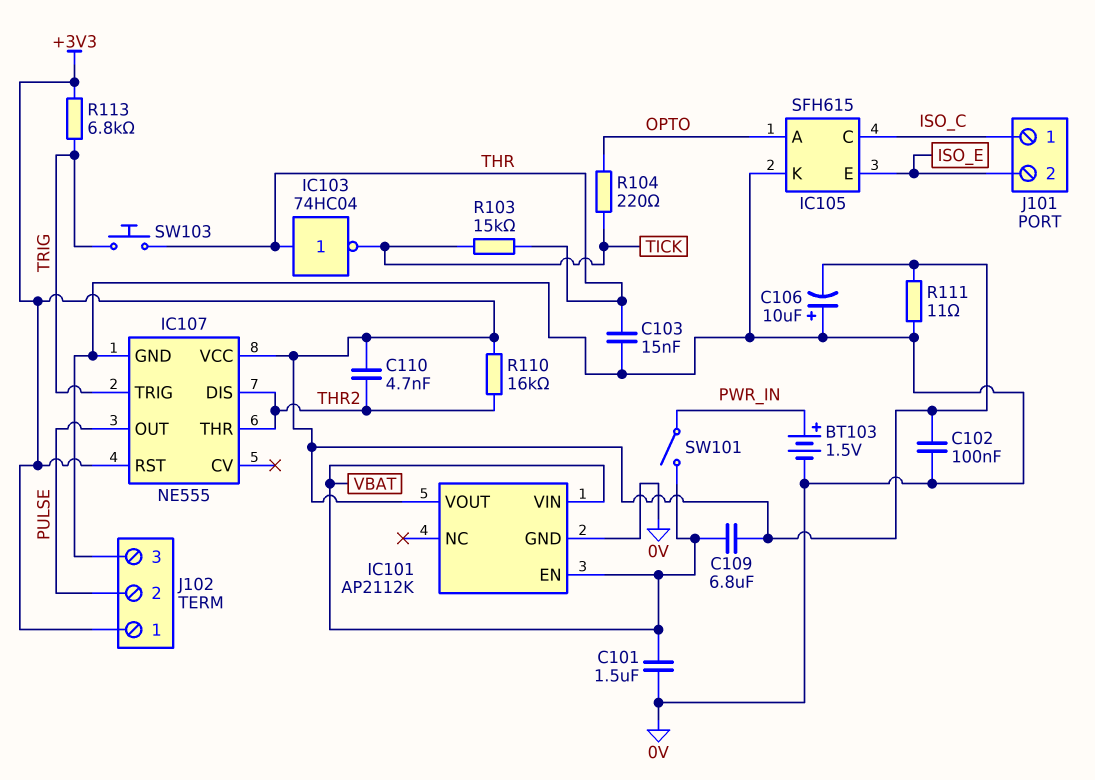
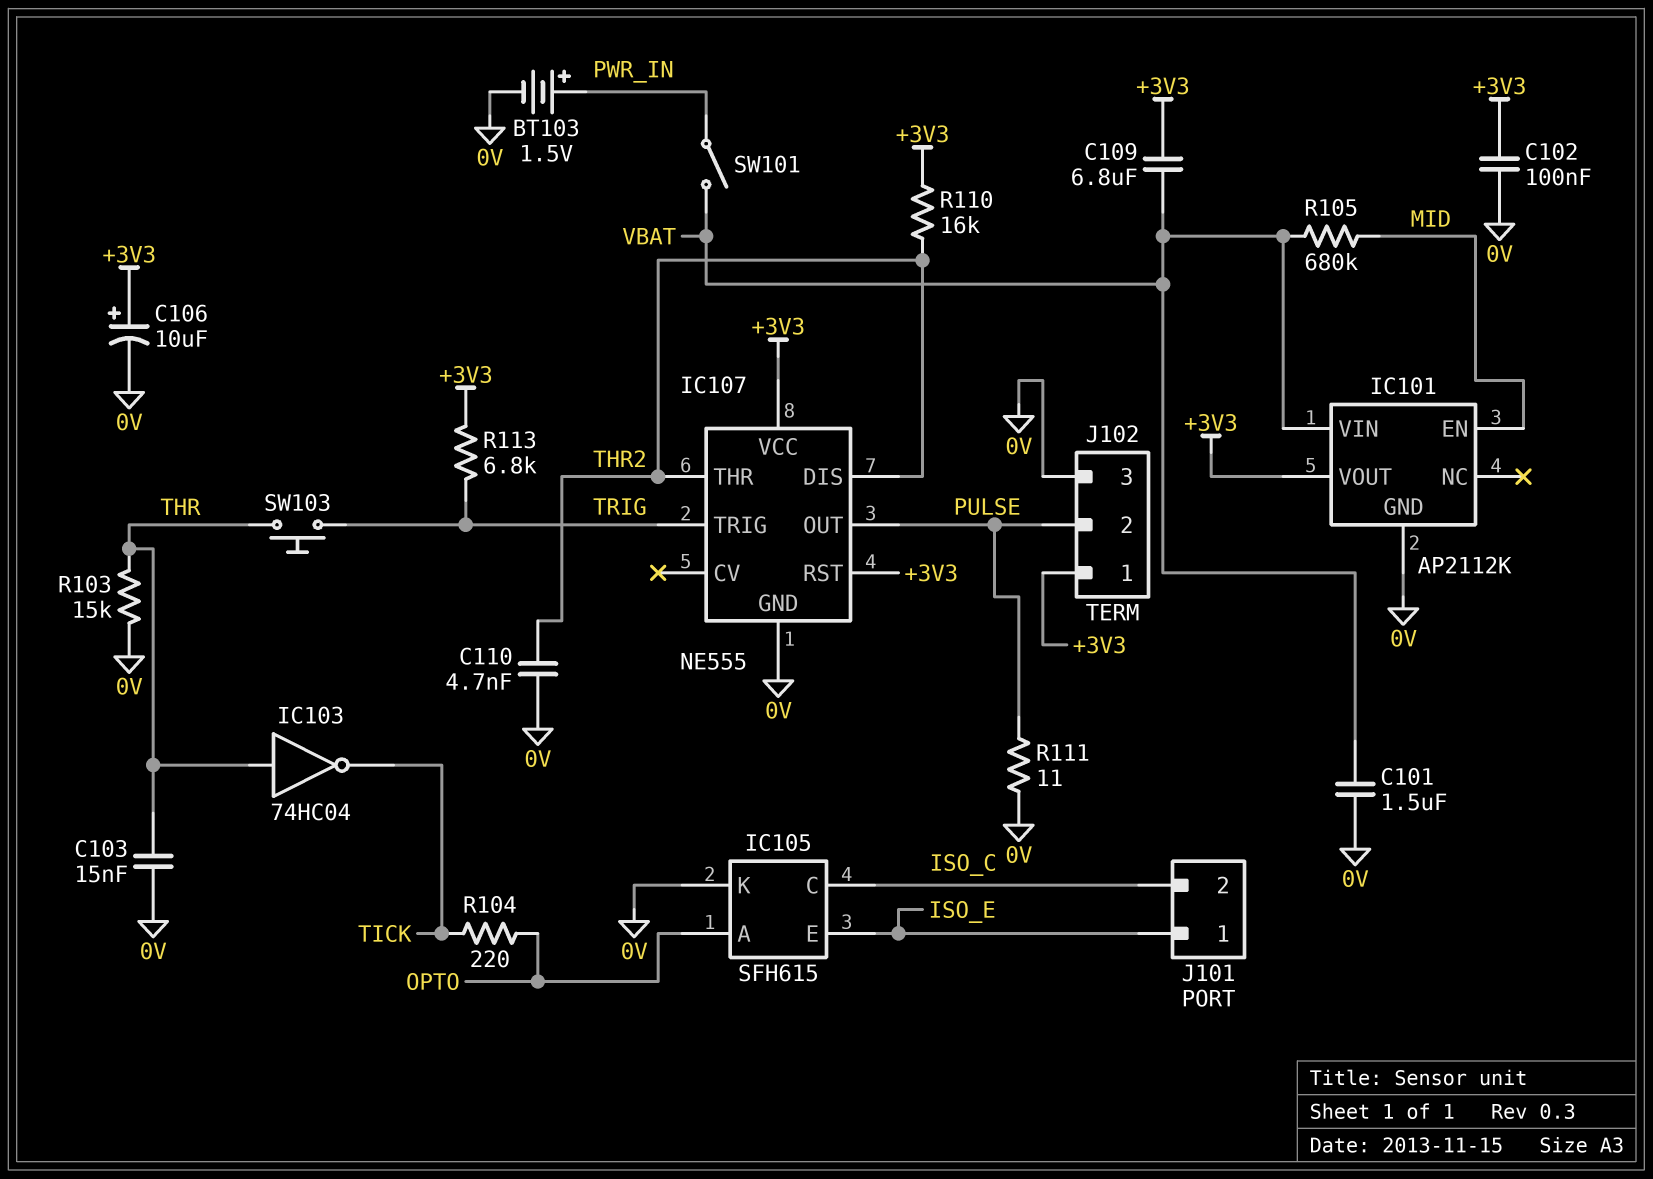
C106: 10uF (plus 0V, minus +3V3) -> 10uF (plus +3V3, minus 0V)
C110: 4.7nF (+3V3, THR2) -> 4.7nF (0V, THR2)
IC101 pin EN: VBAT -> MID
J101 pin 1: ISO_C -> ISO_E
J101 pin 2: ISO_E -> ISO_C
R103: 15k (THR, TICK) -> 15k (0V, THR)
R105: none -> 680k (MID, VBAT)
R111: 11 (+3V3, 0V) -> 11 (0V, PULSE)

